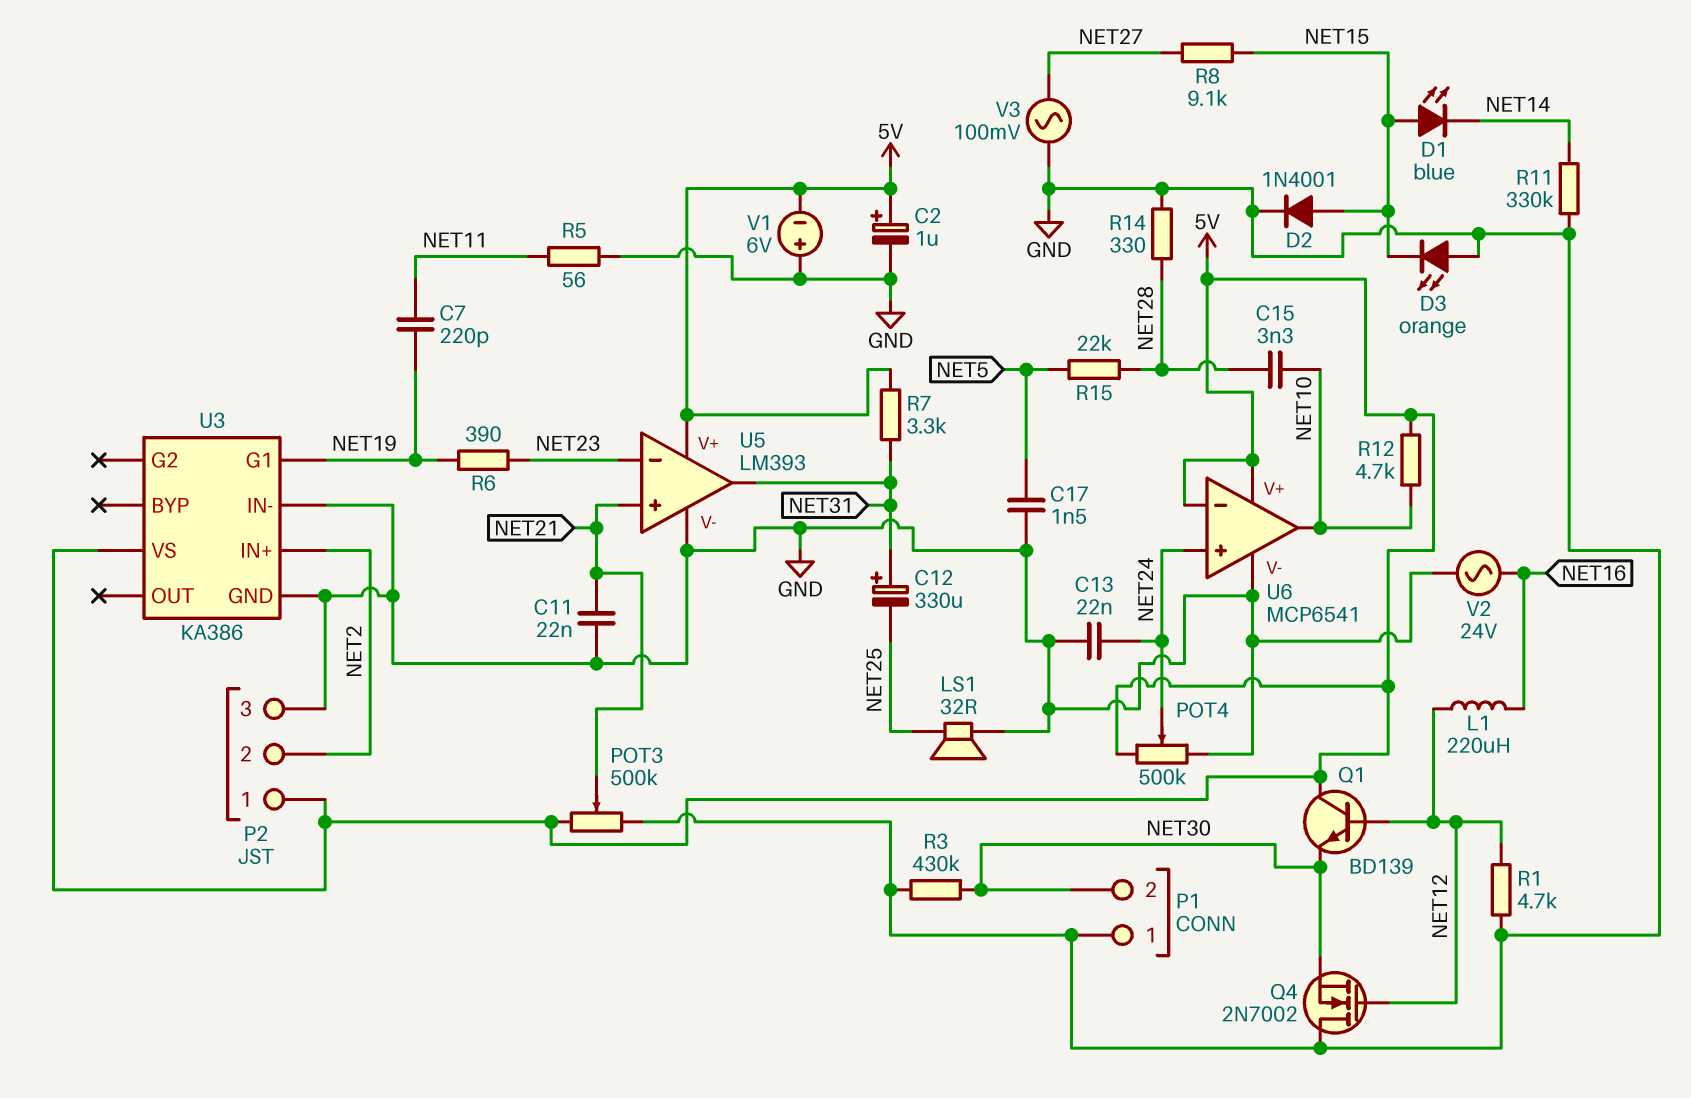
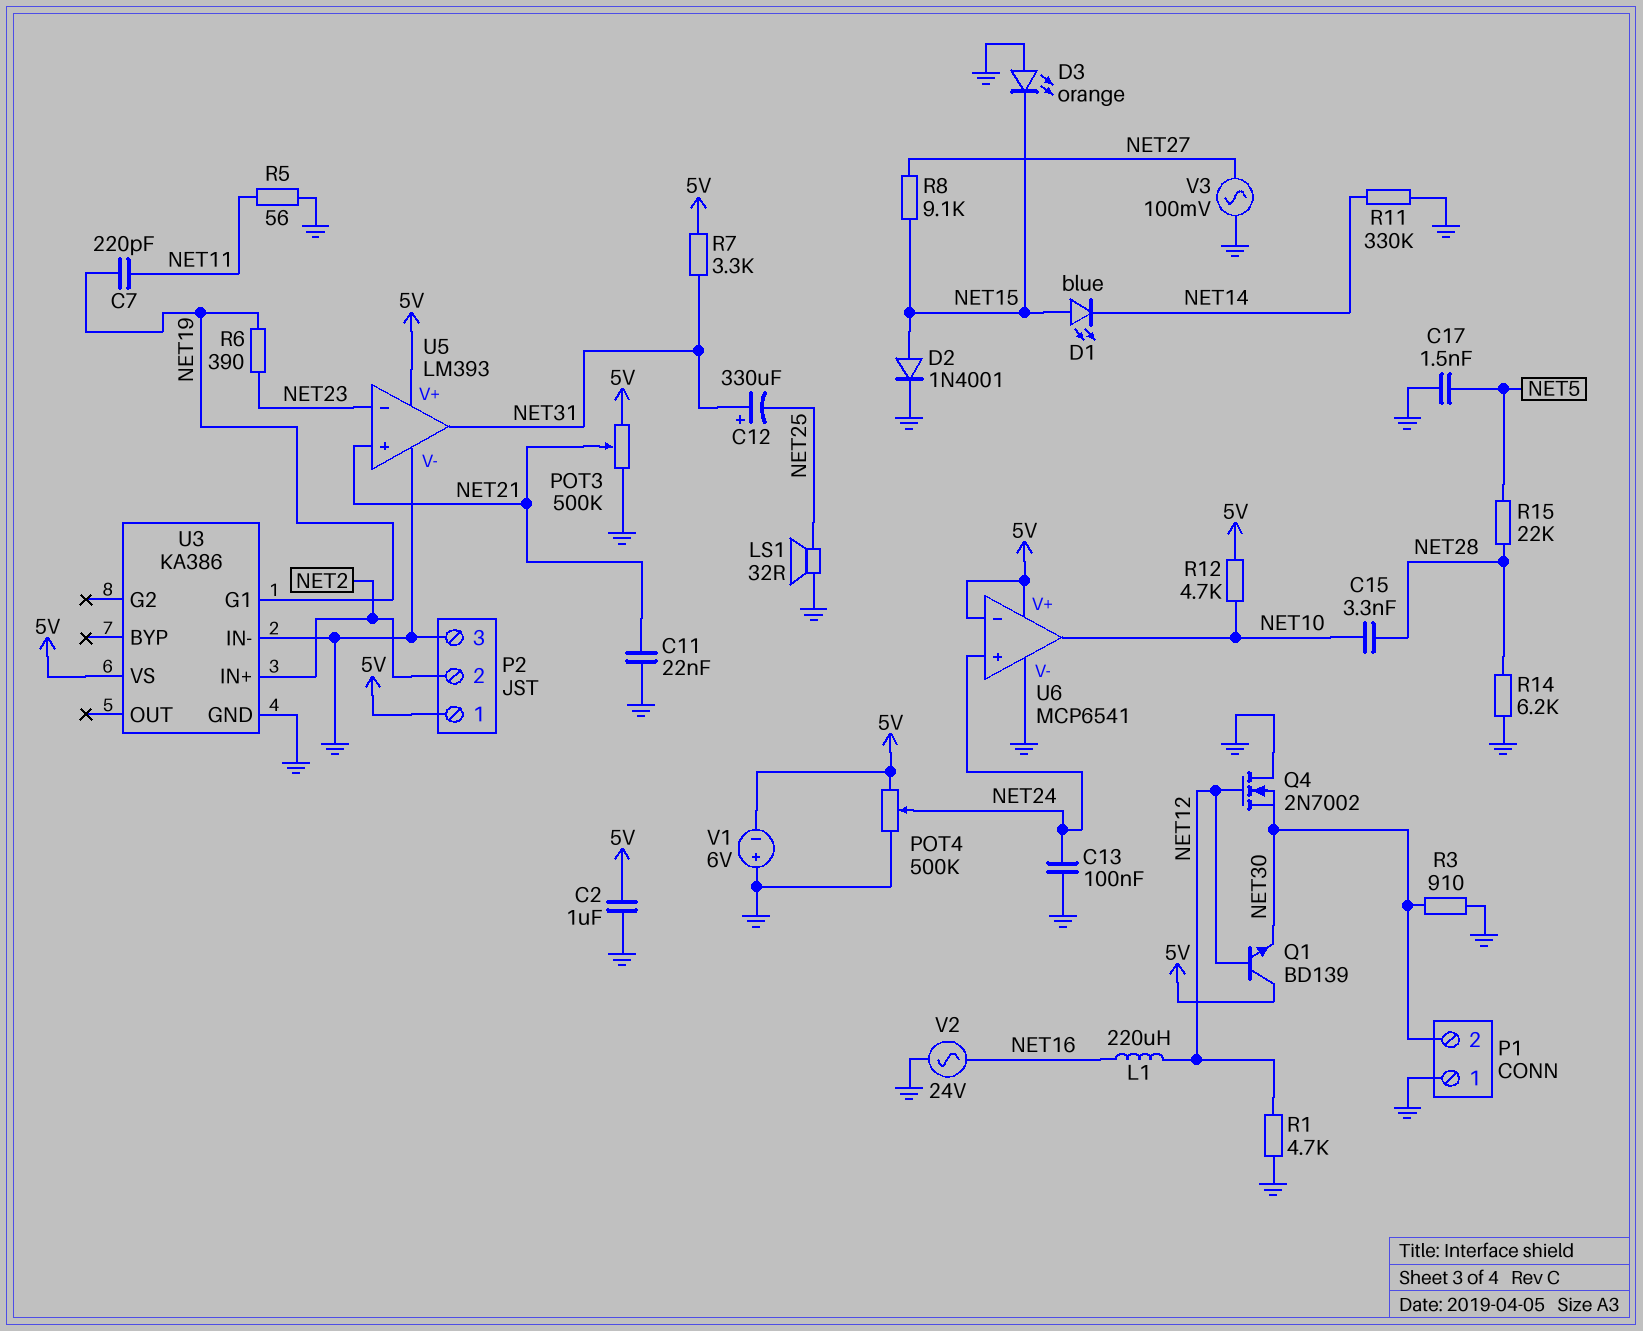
C2: 1uF (plus 5V, minus GND) -> 1uF (5V, GND)
C13: 22nF (GND, NET24) -> 100nF (GND, NET24)
R3: 430k (GND, NET30) -> 910 (GND, NET30)
R14: 330 (GND, NET28) -> 6.2k (GND, NET28)

